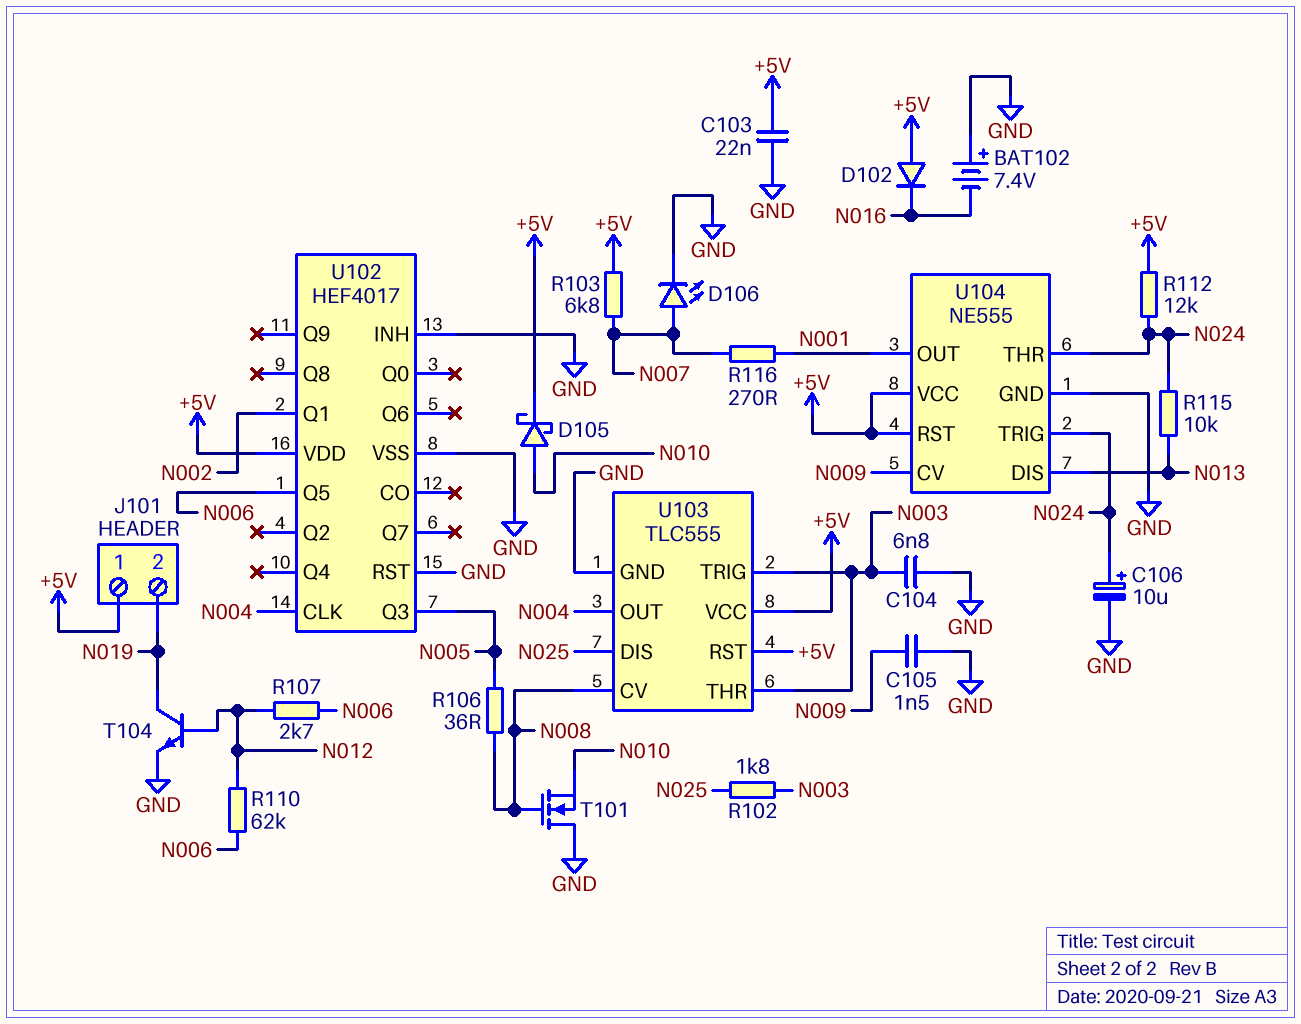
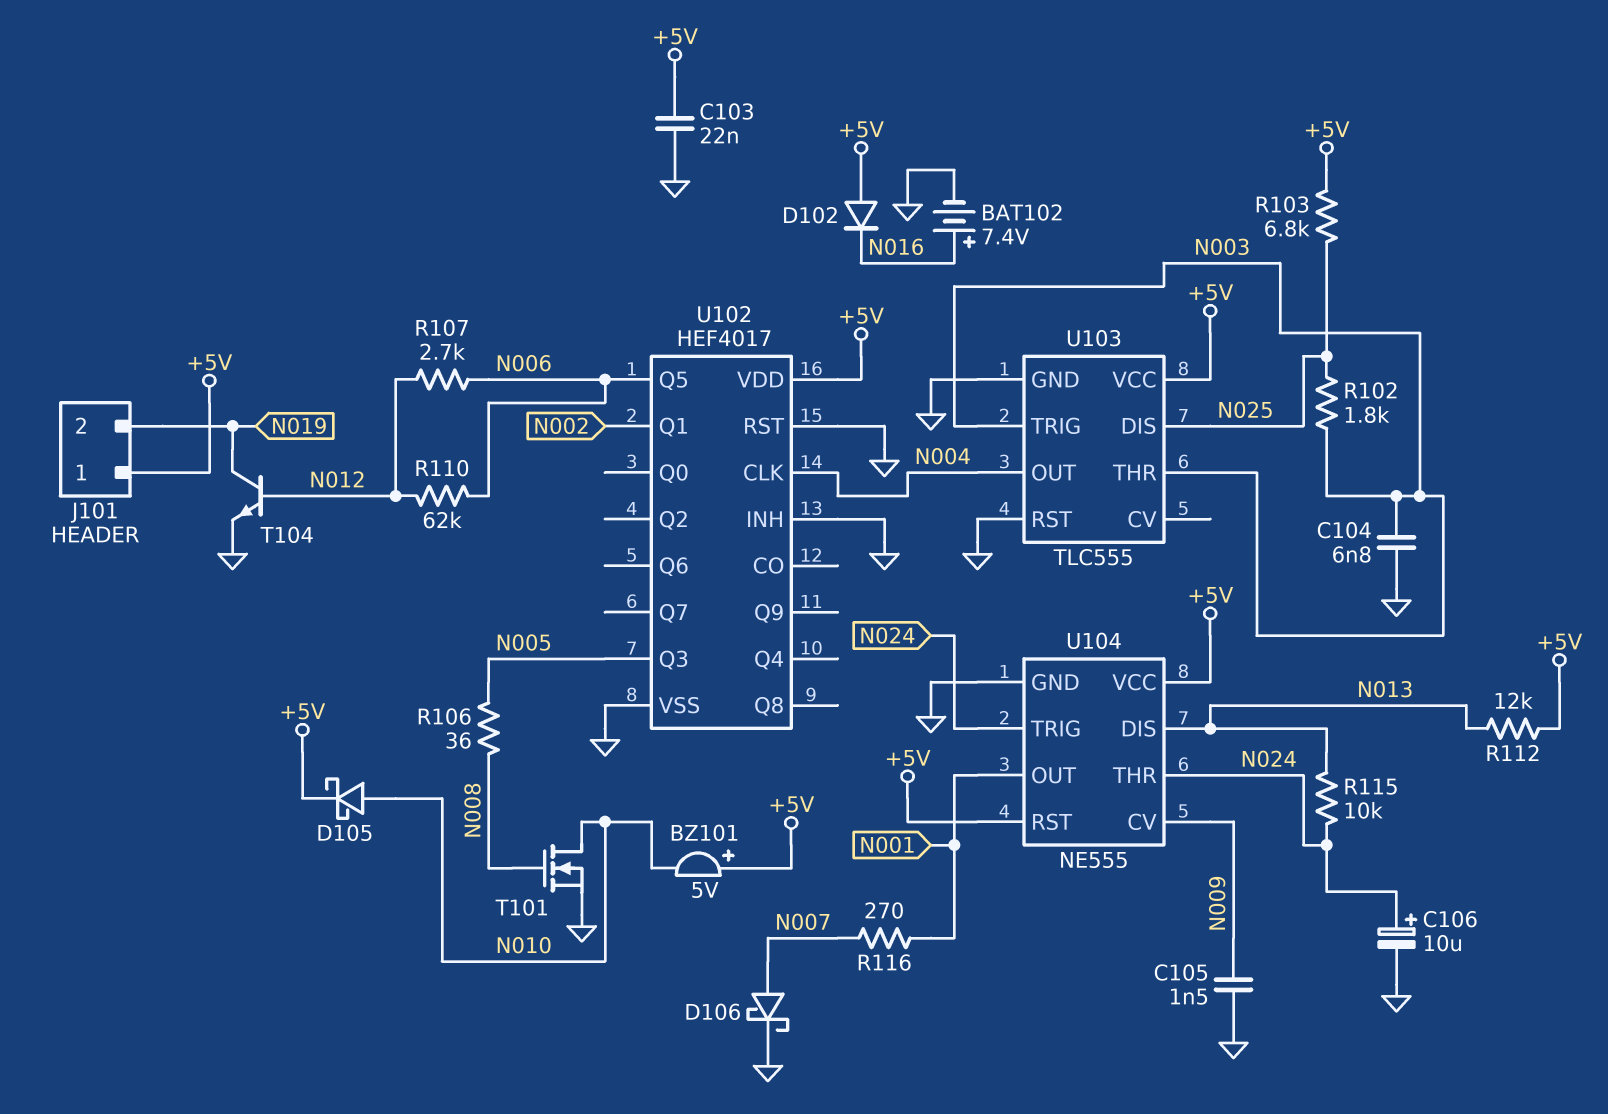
BAT102: 7.4V (plus GND, minus N016) -> 7.4V (plus N016, minus GND)
BZ101: none -> buzzer 5V (plus +5V, minus N010)
D106: LED (A N007, K GND) -> schottky (A N007, K GND)
R103: 6.8k (+5V, N007) -> 6.8k (+5V, N025)
R112: 12k (+5V, N024) -> 12k (+5V, N013)
T101: NMOS (G N008, D GND, S N010) -> NMOS (G N008, D N010, S GND)
U103 pin CV: N008 -> none
U103 pin RST: +5V -> GND

